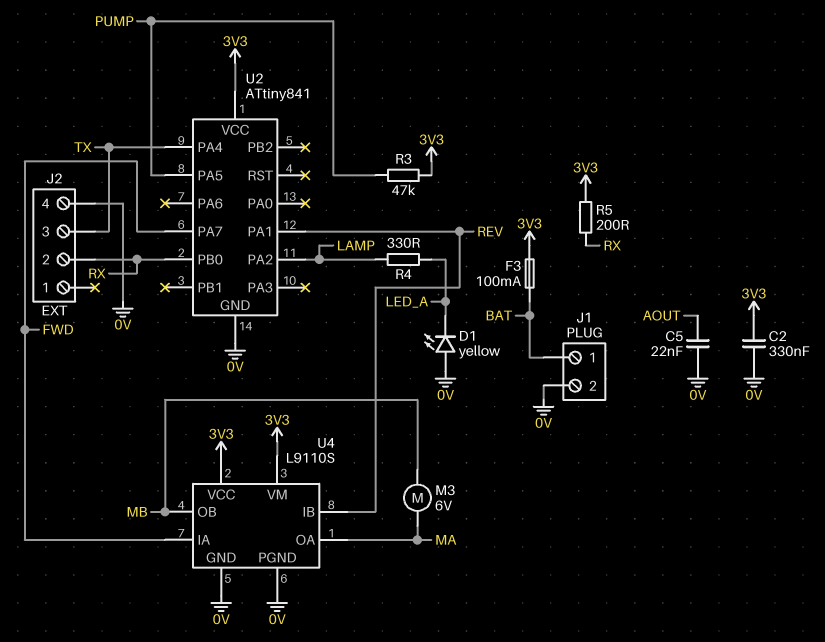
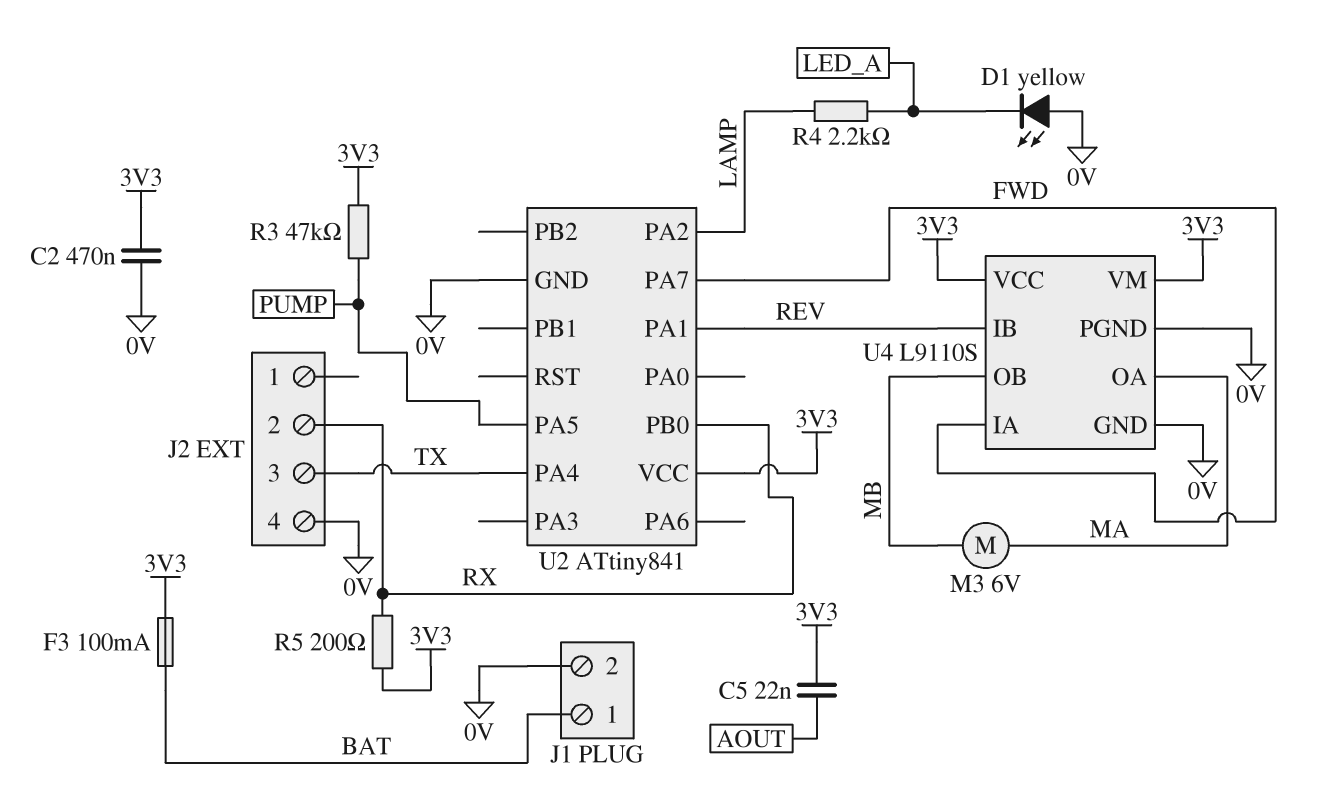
C2: 330nF (0V, 3V3) -> 470nF (0V, 3V3)
C5: 22nF (0V, AOUT) -> 22nF (3V3, AOUT)
R4: 330 (LAMP, LED_A) -> 2.2k (LAMP, LED_A)

